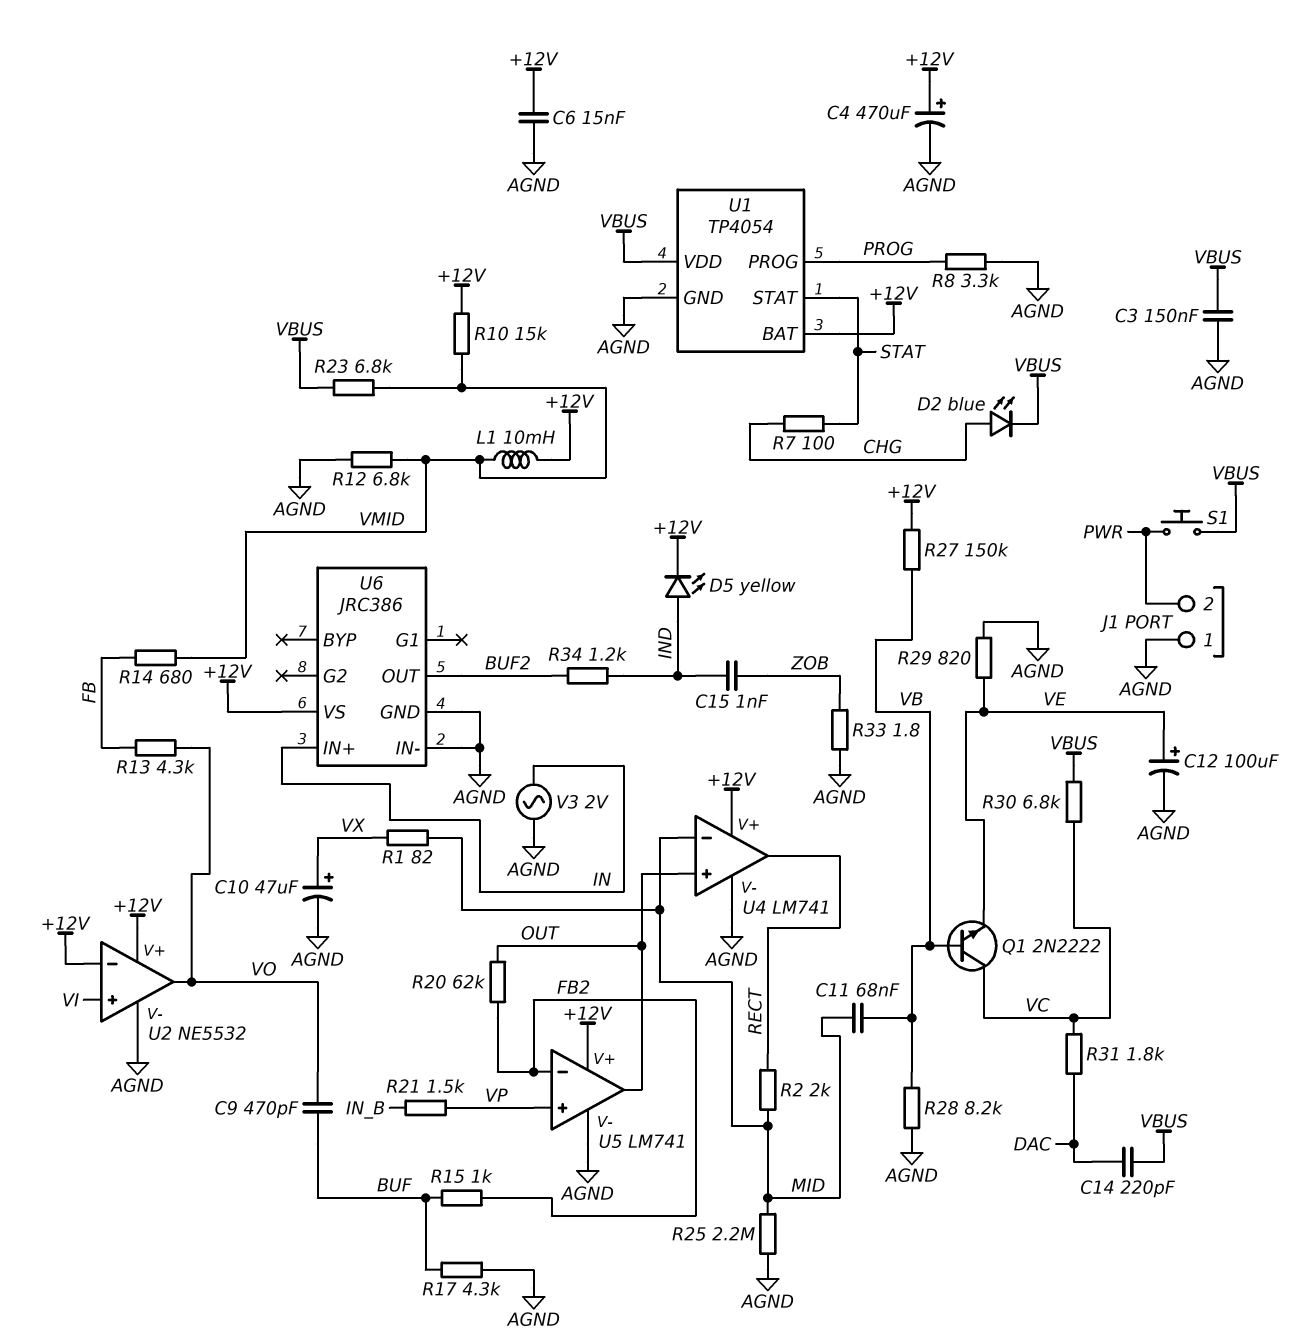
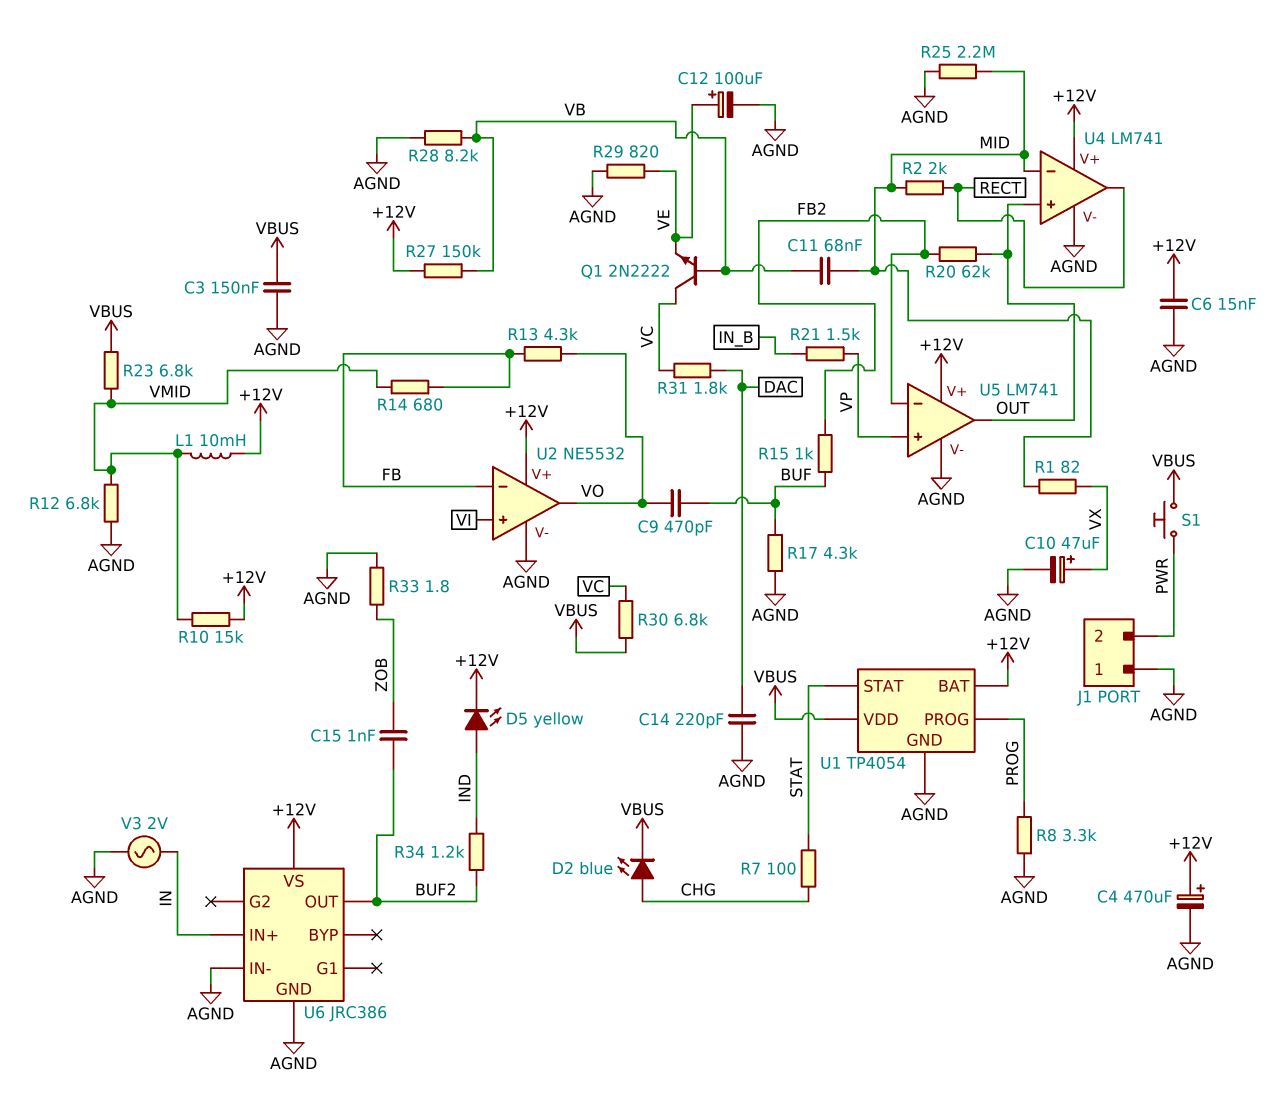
C14: 220pF (DAC, VBUS) -> 220pF (AGND, DAC)
C15: 1nF (IND, ZOB) -> 1nF (BUF2, ZOB)
U2 pin in-: +12V -> FB

